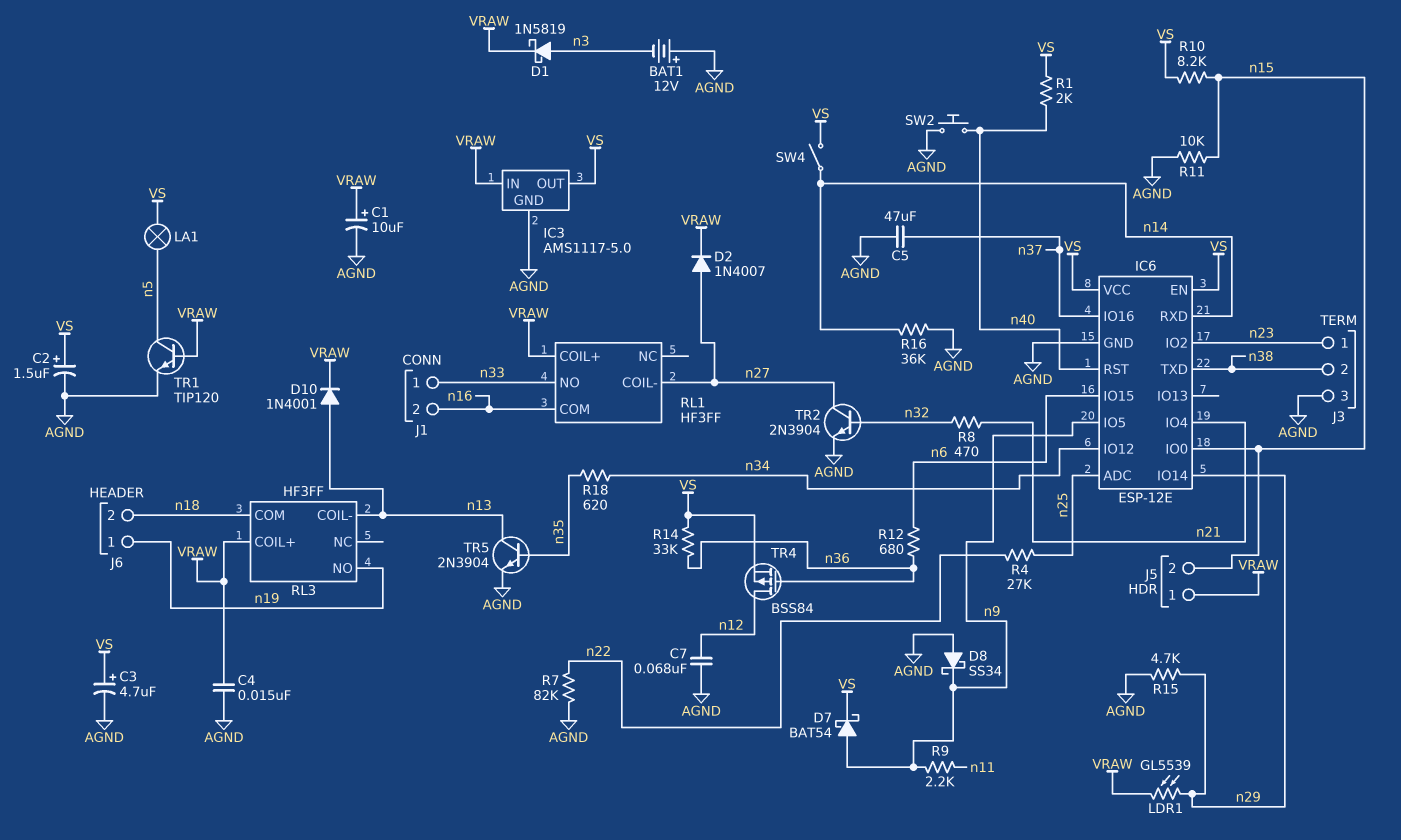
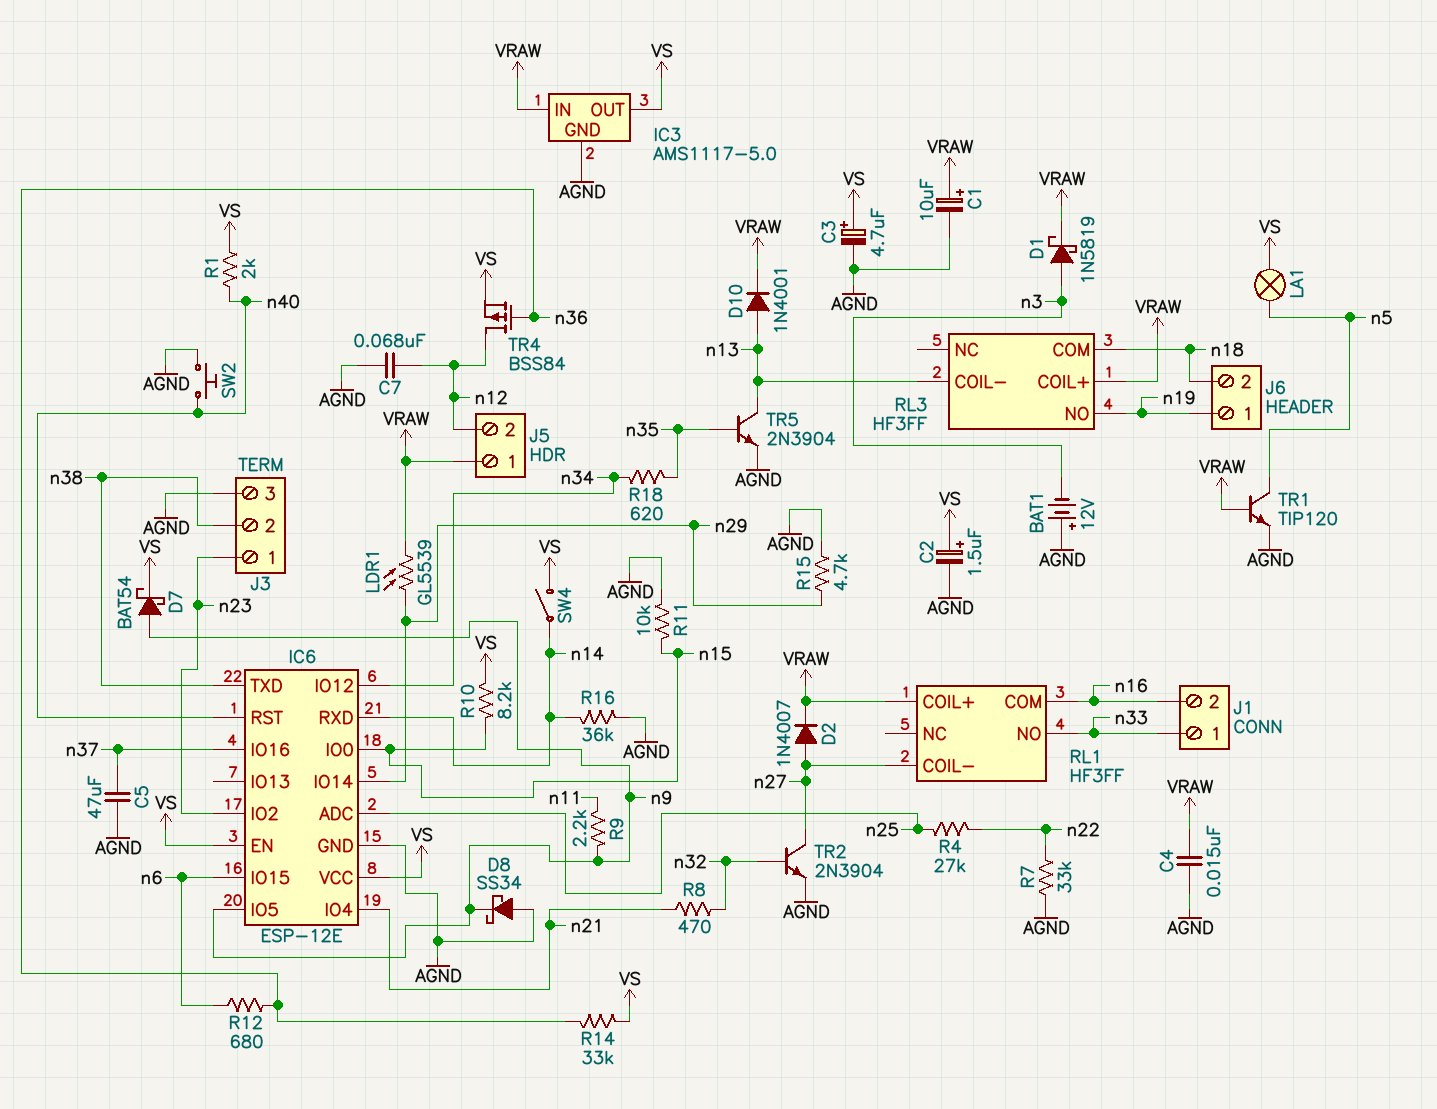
J5 pin 2: n15 -> n12
R7: 82k (AGND, n22) -> 33k (AGND, n22)

